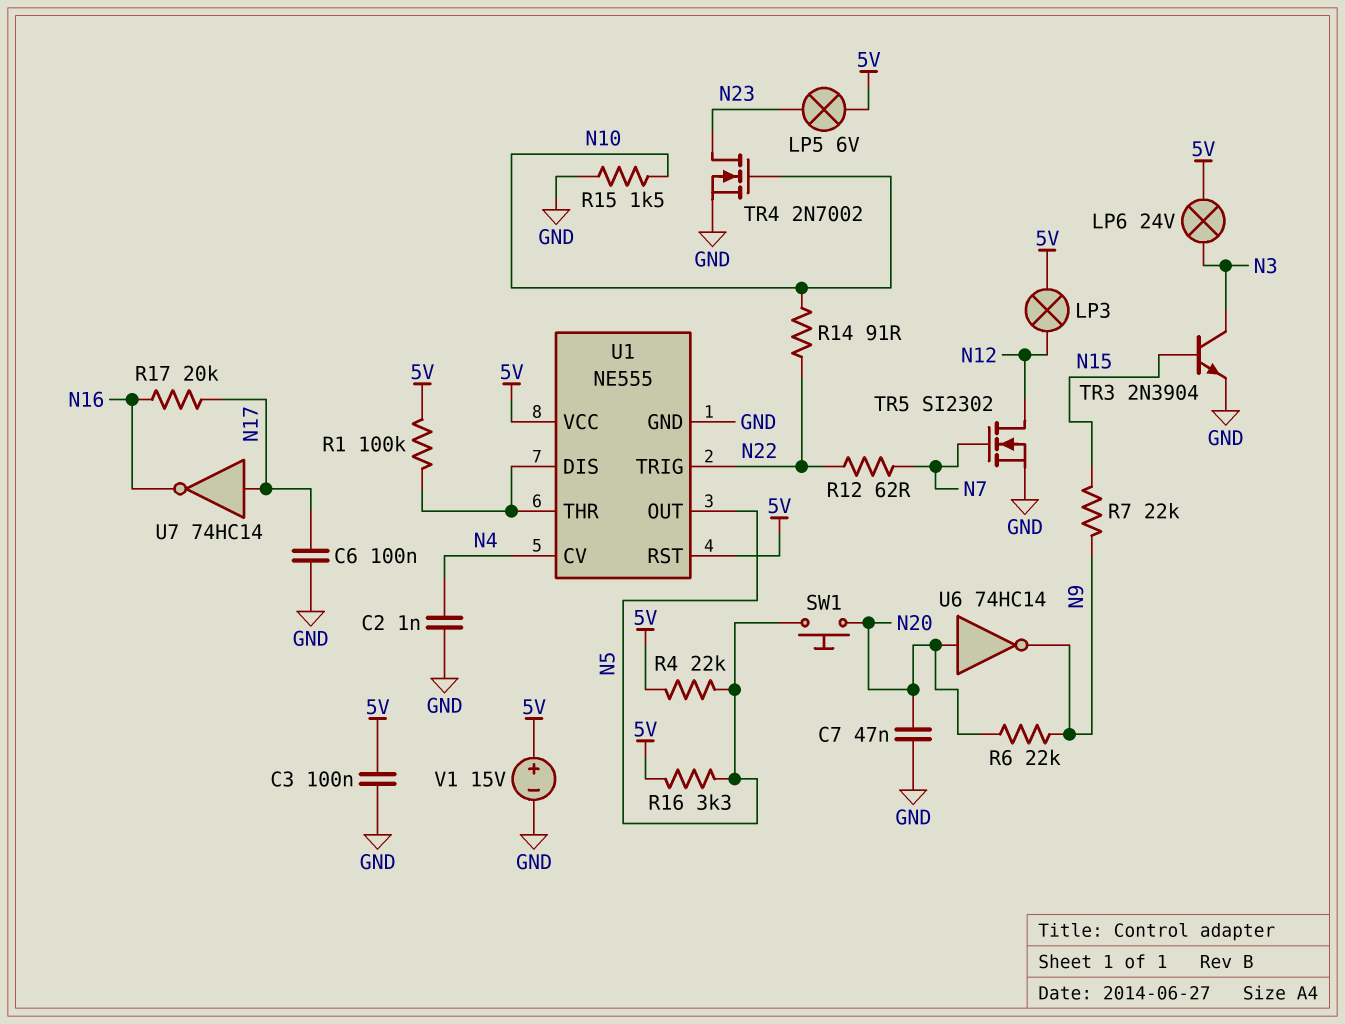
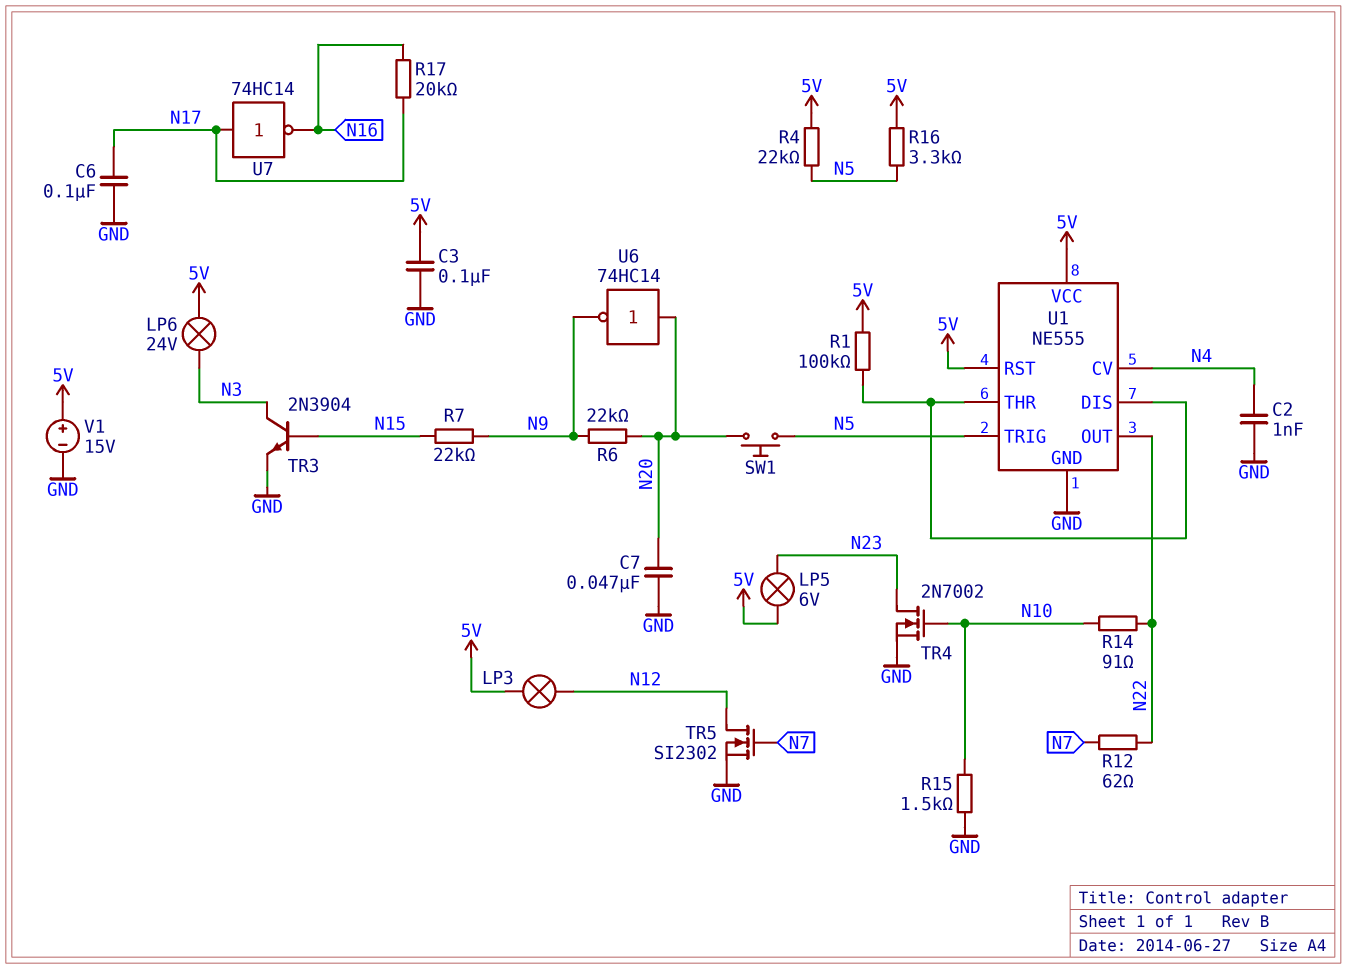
U1 pin OUT: N5 -> N22
U1 pin TRIG: N22 -> N5

